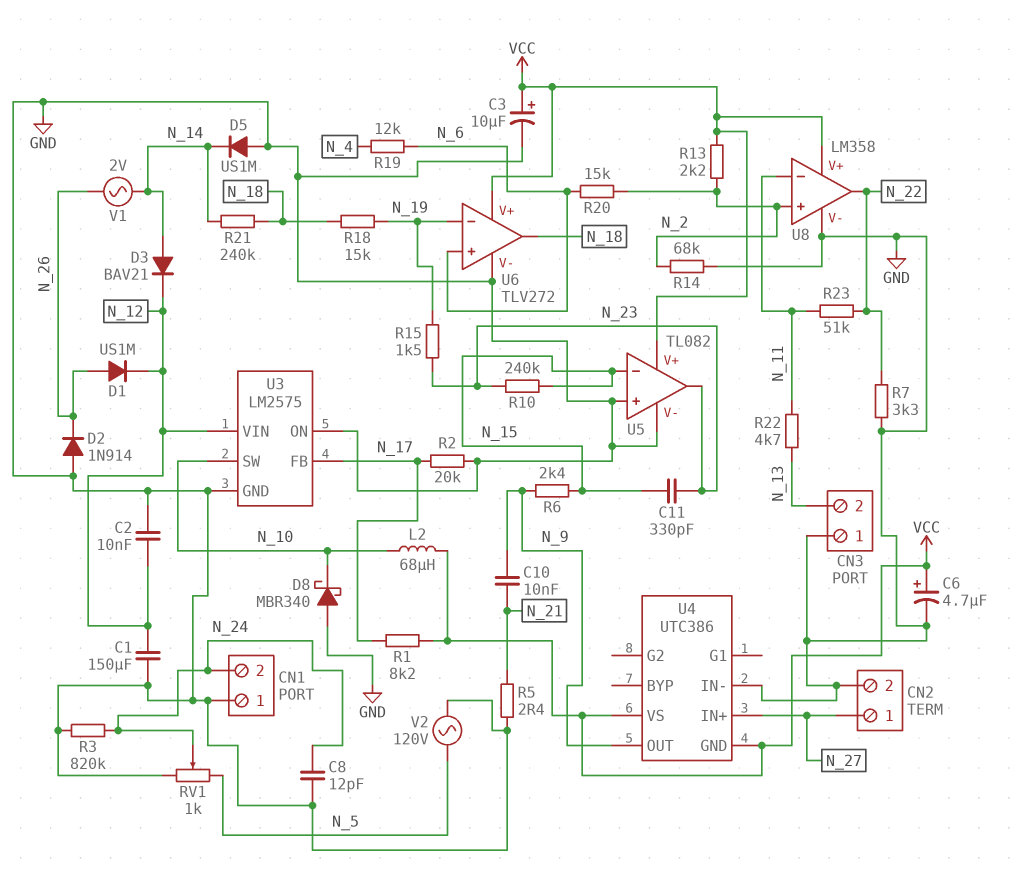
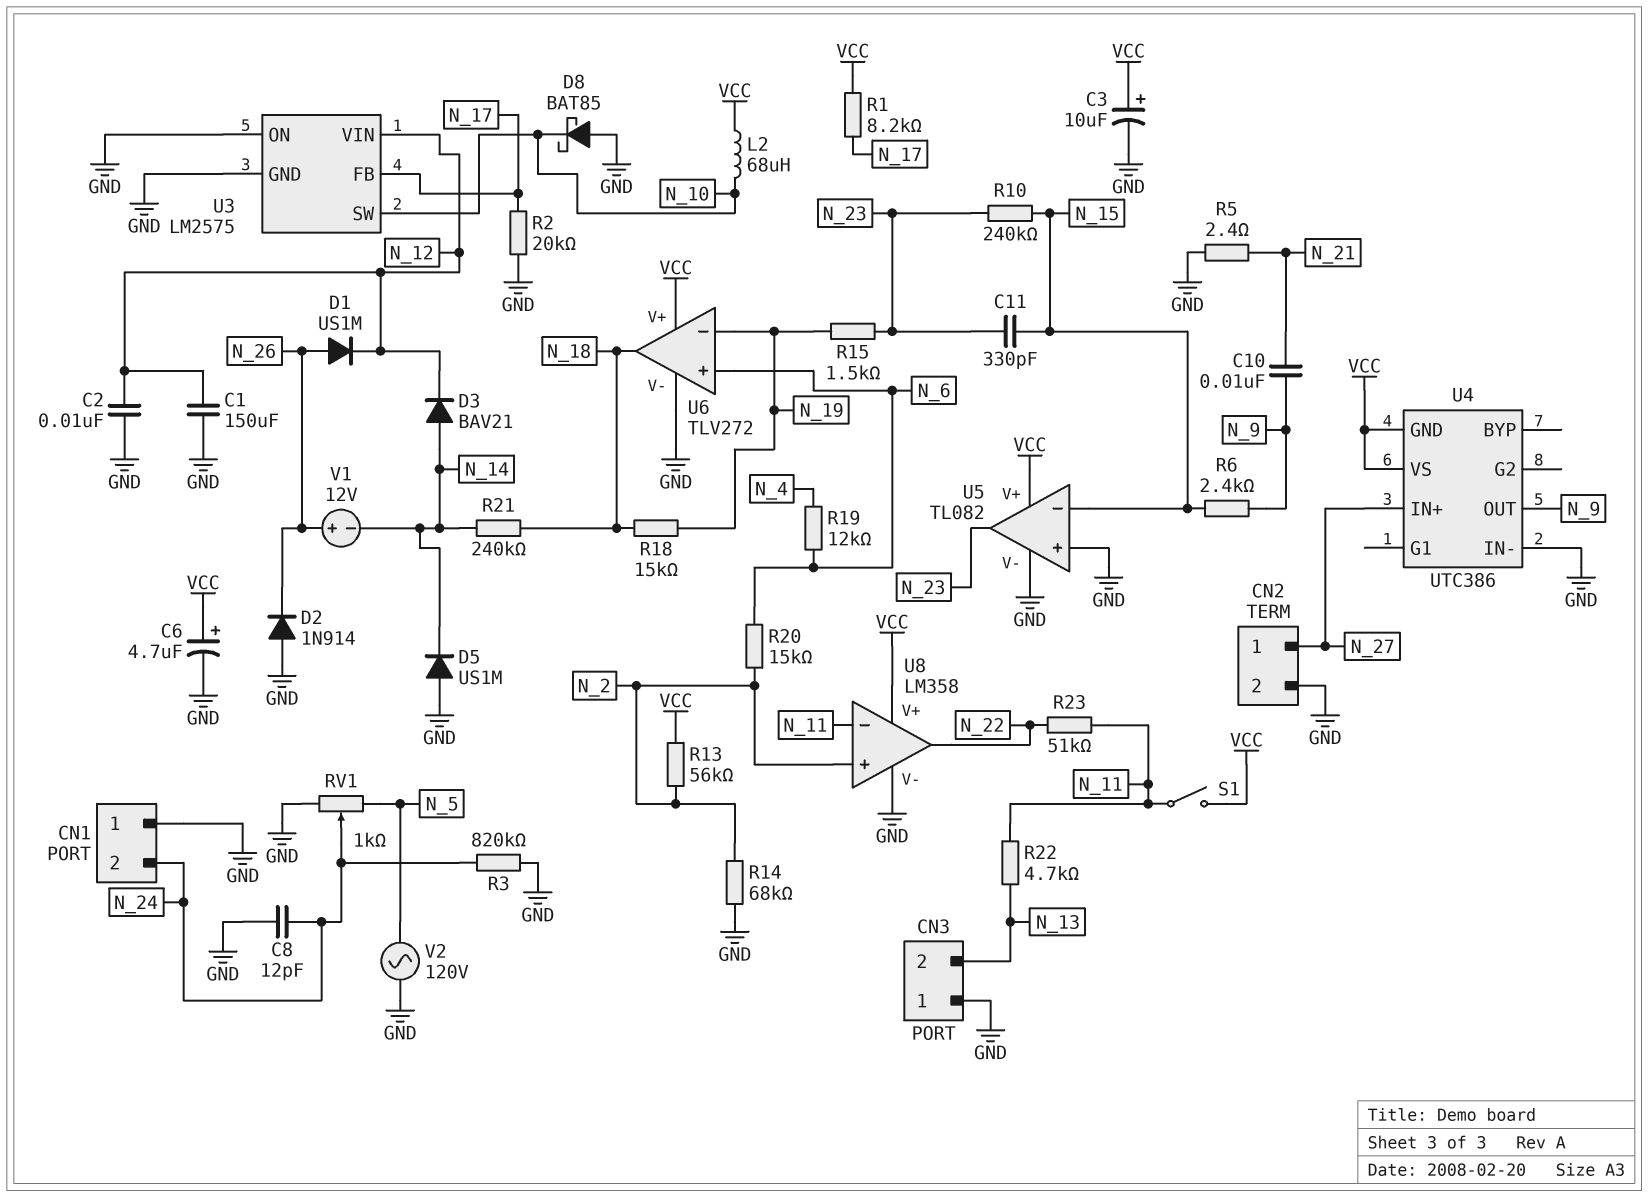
D8: schottky MBR340 (A GND, K N_10) -> schottky BAT85 (A GND, K N_10)
R7: 3.3k (GND, N_22) -> none
R13: 2.2k (N_2, VCC) -> 56k (N_2, VCC)
S1: none -> switch (N_11, VCC)
V1: AC 2V (N_14, N_26) -> 12V (plus N_26, minus N_14)

